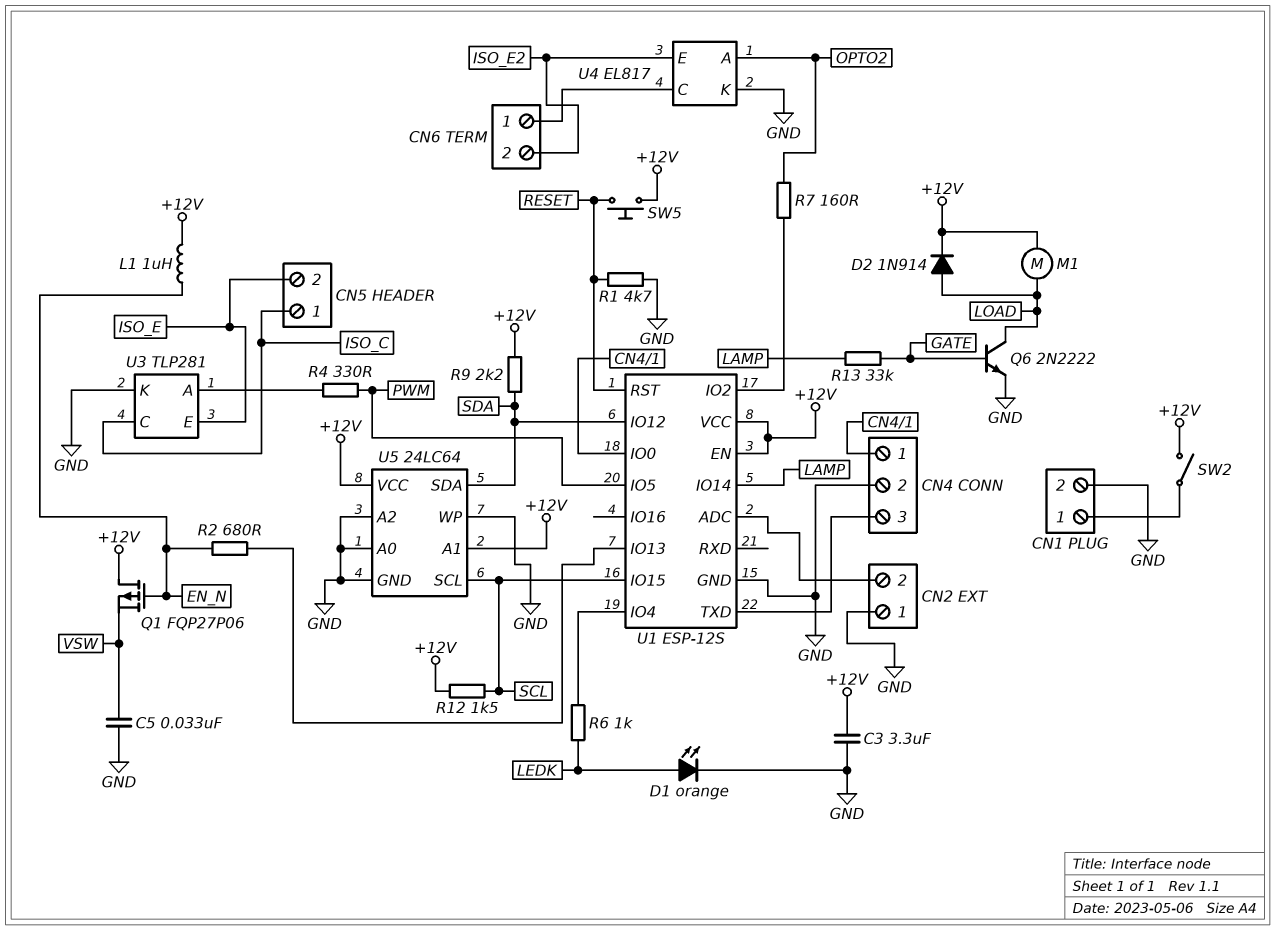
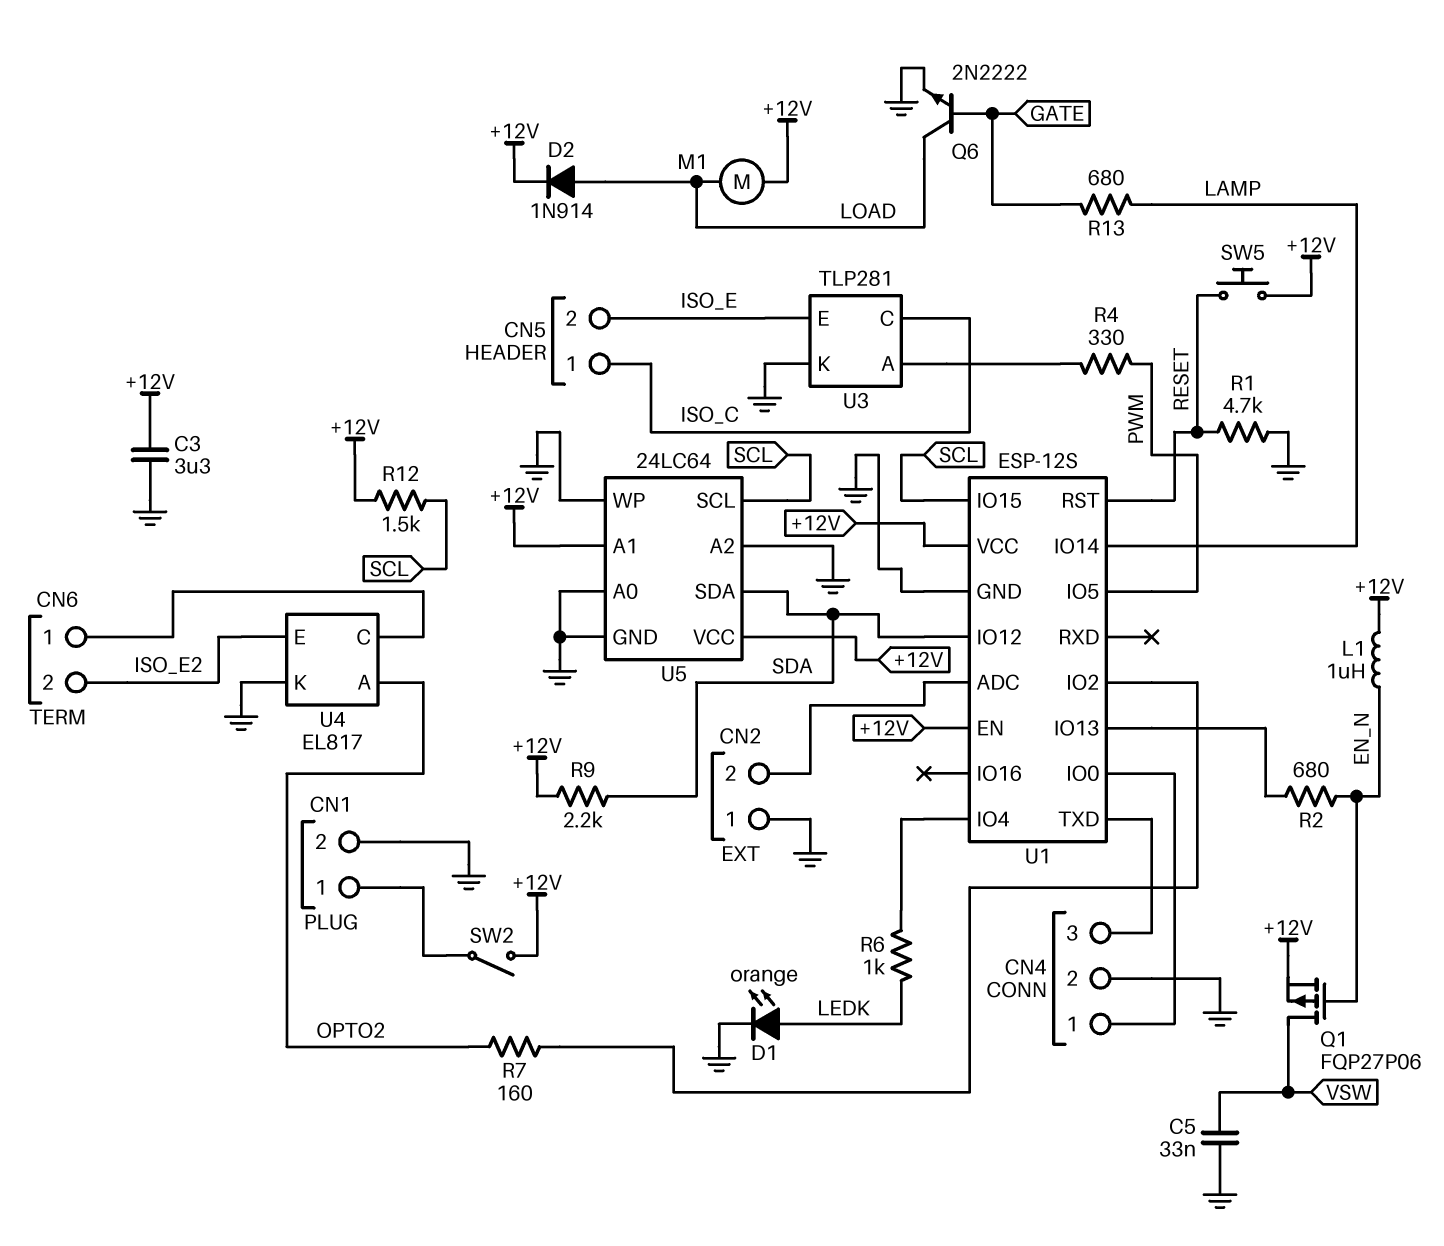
Q1: PMOS FQP27P06 (G EN_N, D +12V, S VSW) -> PMOS FQP27P06 (G EN_N, D VSW, S +12V)
R13: 33k (GATE, LAMP) -> 680 (GATE, LAMP)

